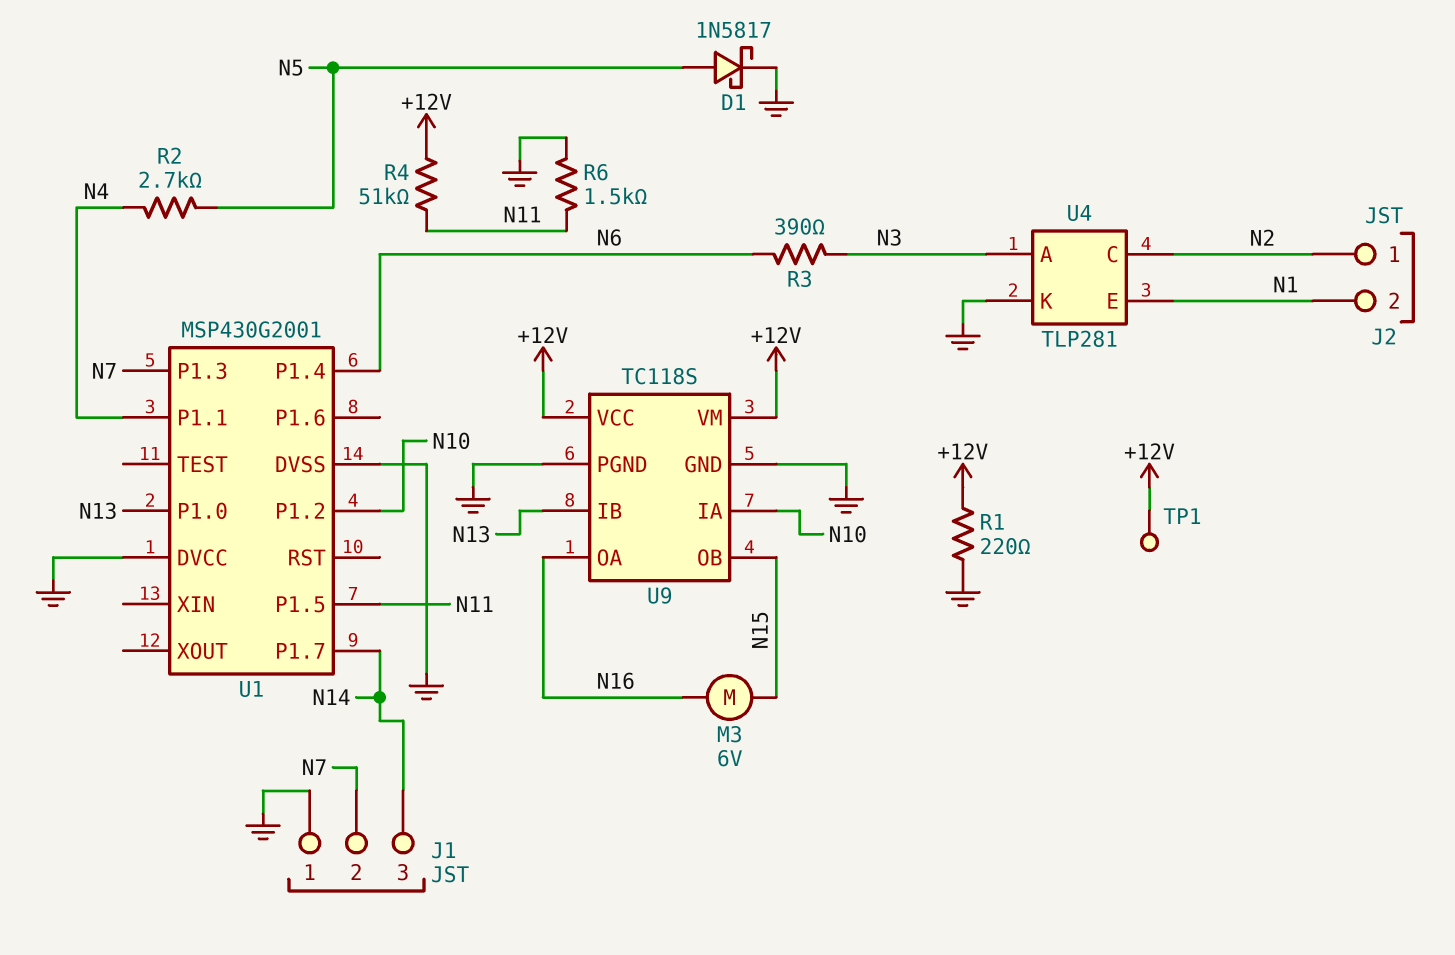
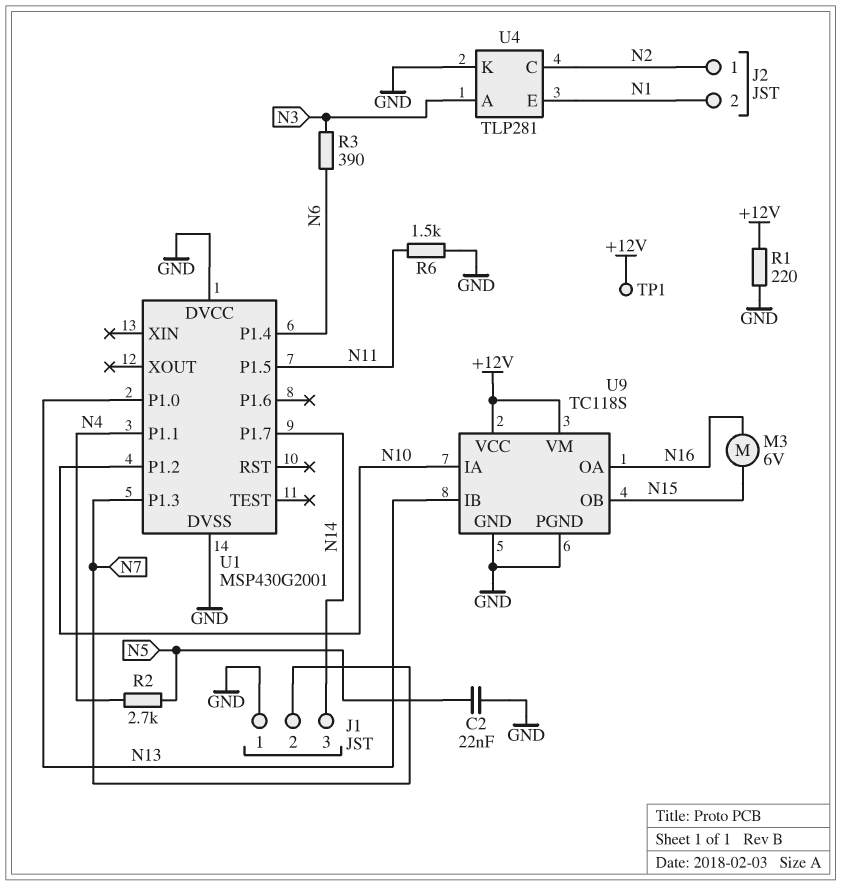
C2: none -> 22nF (GND, N5)
D1: schottky 1N5817 (A N5, K GND) -> none
R4: 51k (+12V, N11) -> none

